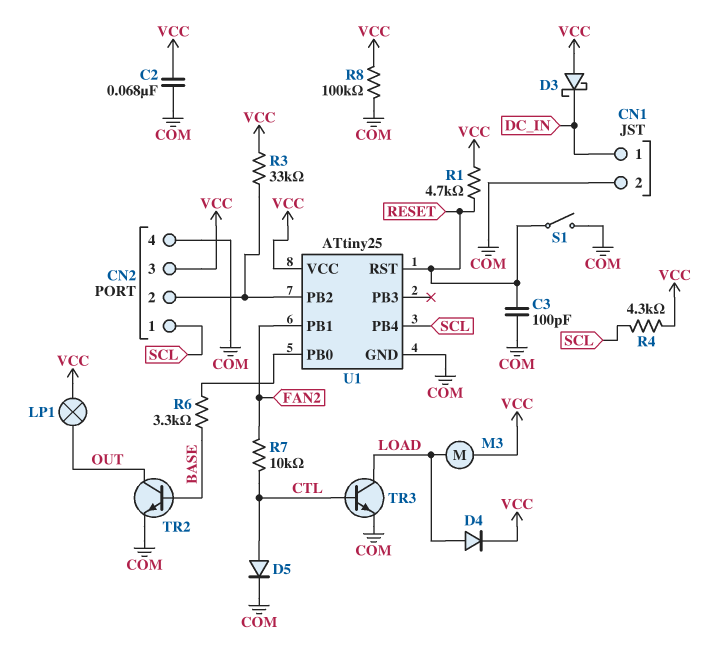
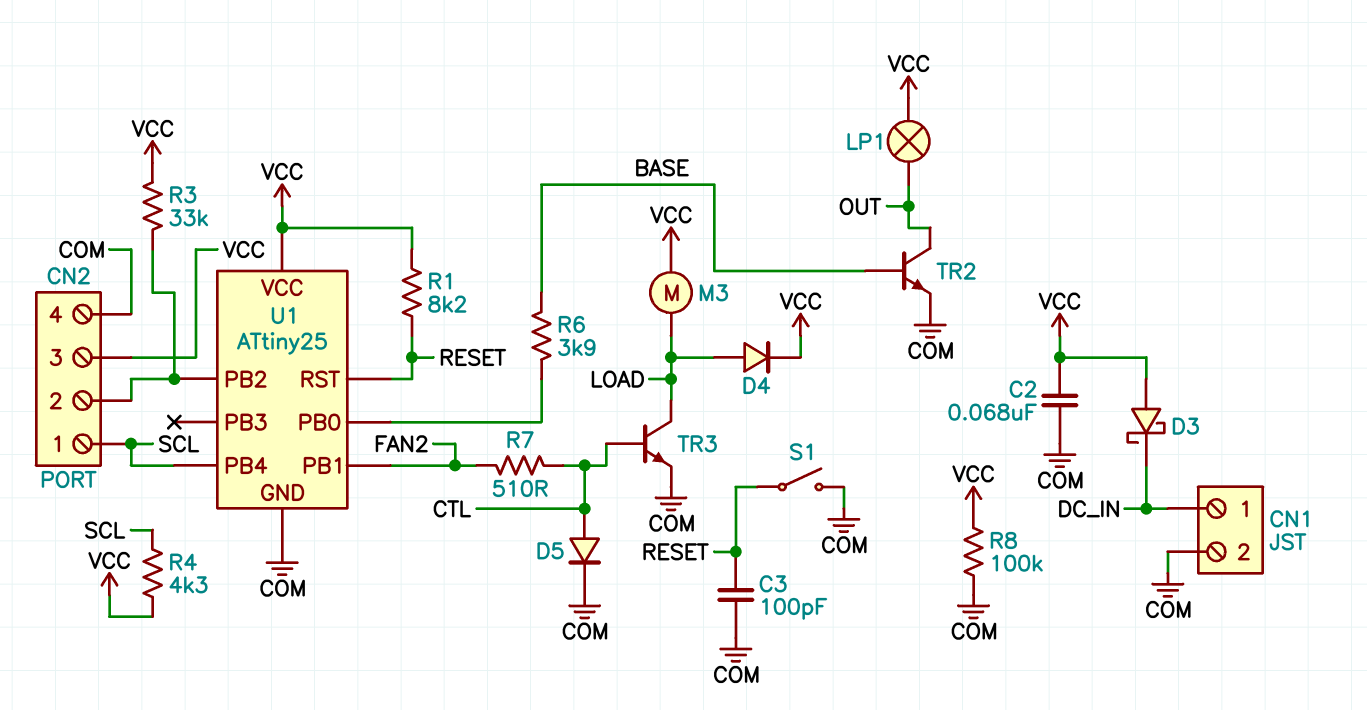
R1: 4.7k (RESET, VCC) -> 8.2k (RESET, VCC)
R6: 3.3k (BASE, U1/PB0) -> 3.9k (BASE, U1/PB0)
R7: 10k (CTL, FAN2) -> 510 (CTL, FAN2)

